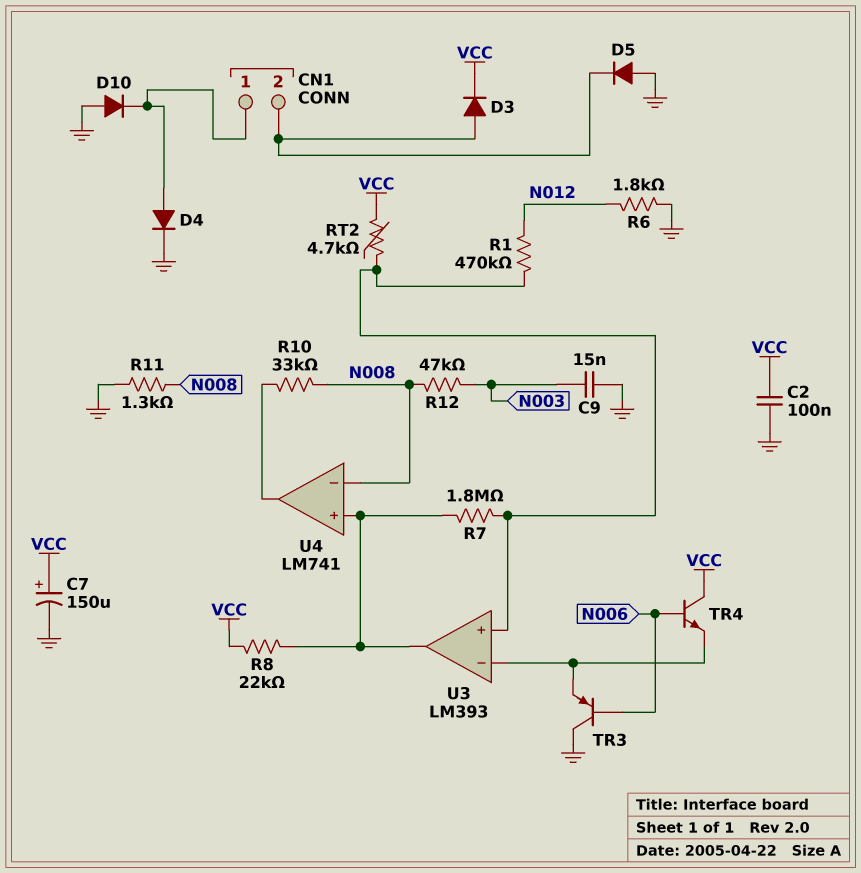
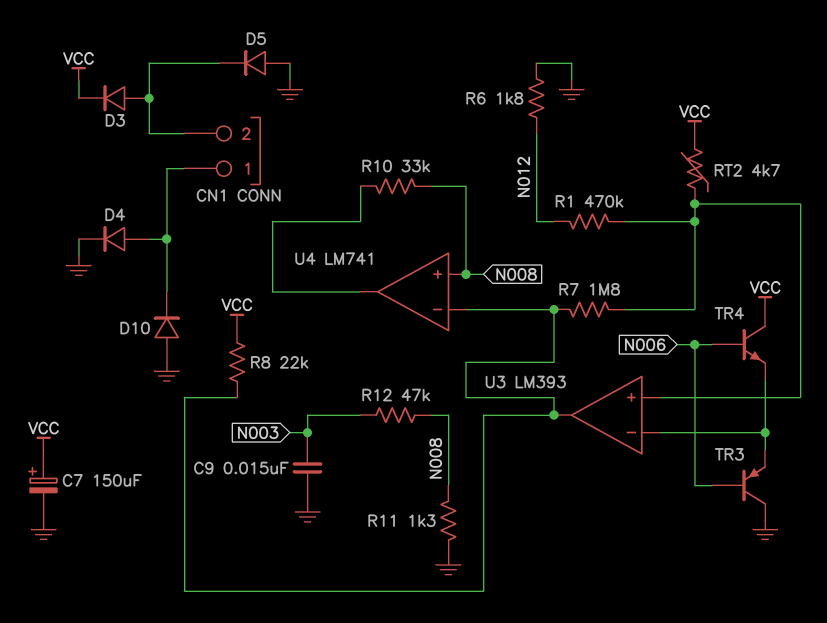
C2: 100nF (GND, VCC) -> none
U4 pin in+: U3/out -> N008
U4 pin in-: N008 -> U3/out

